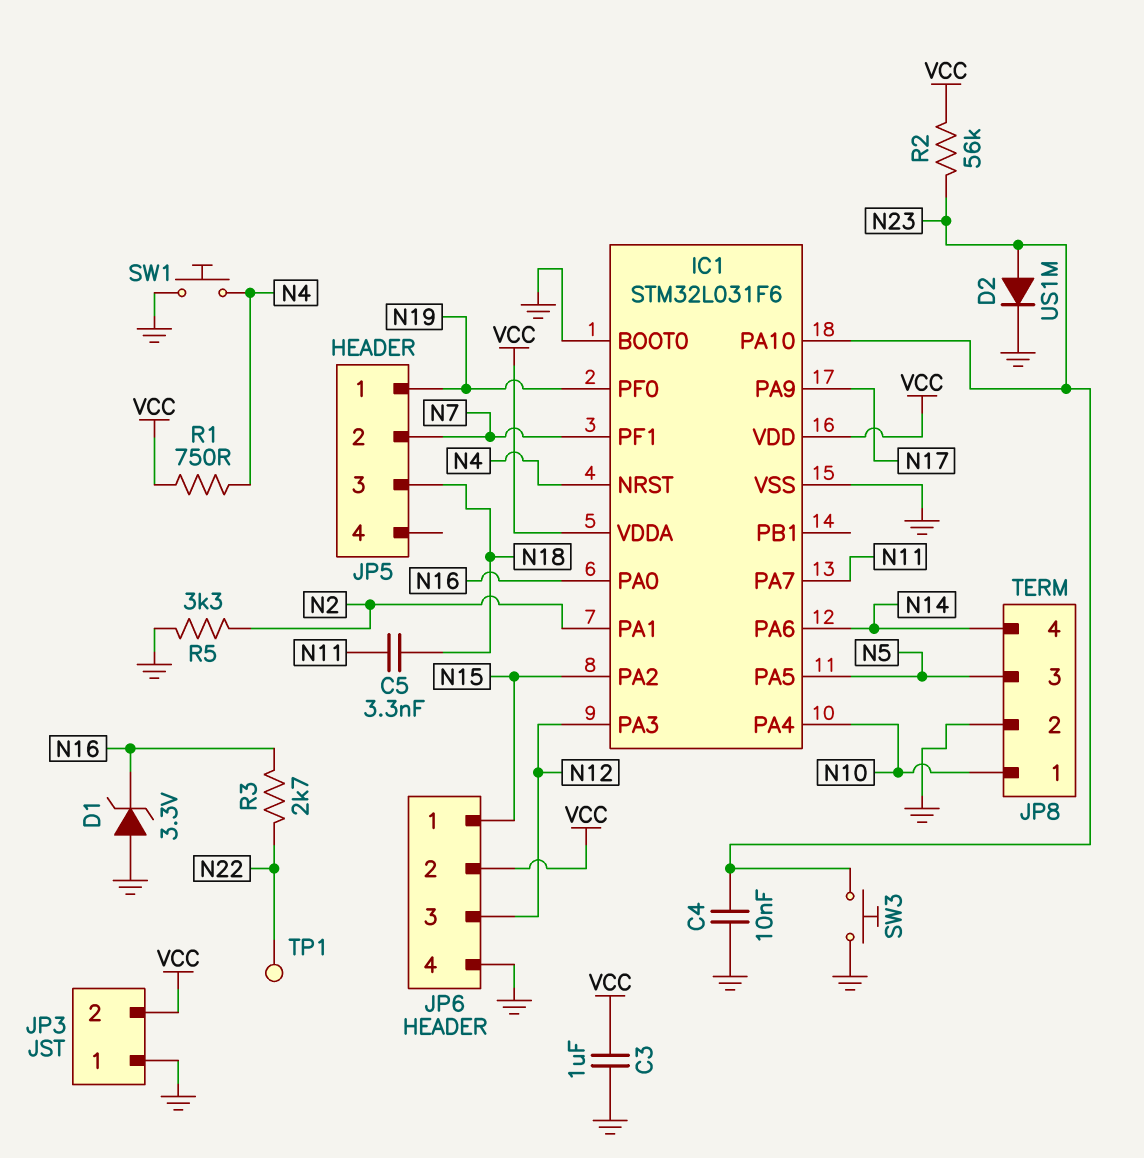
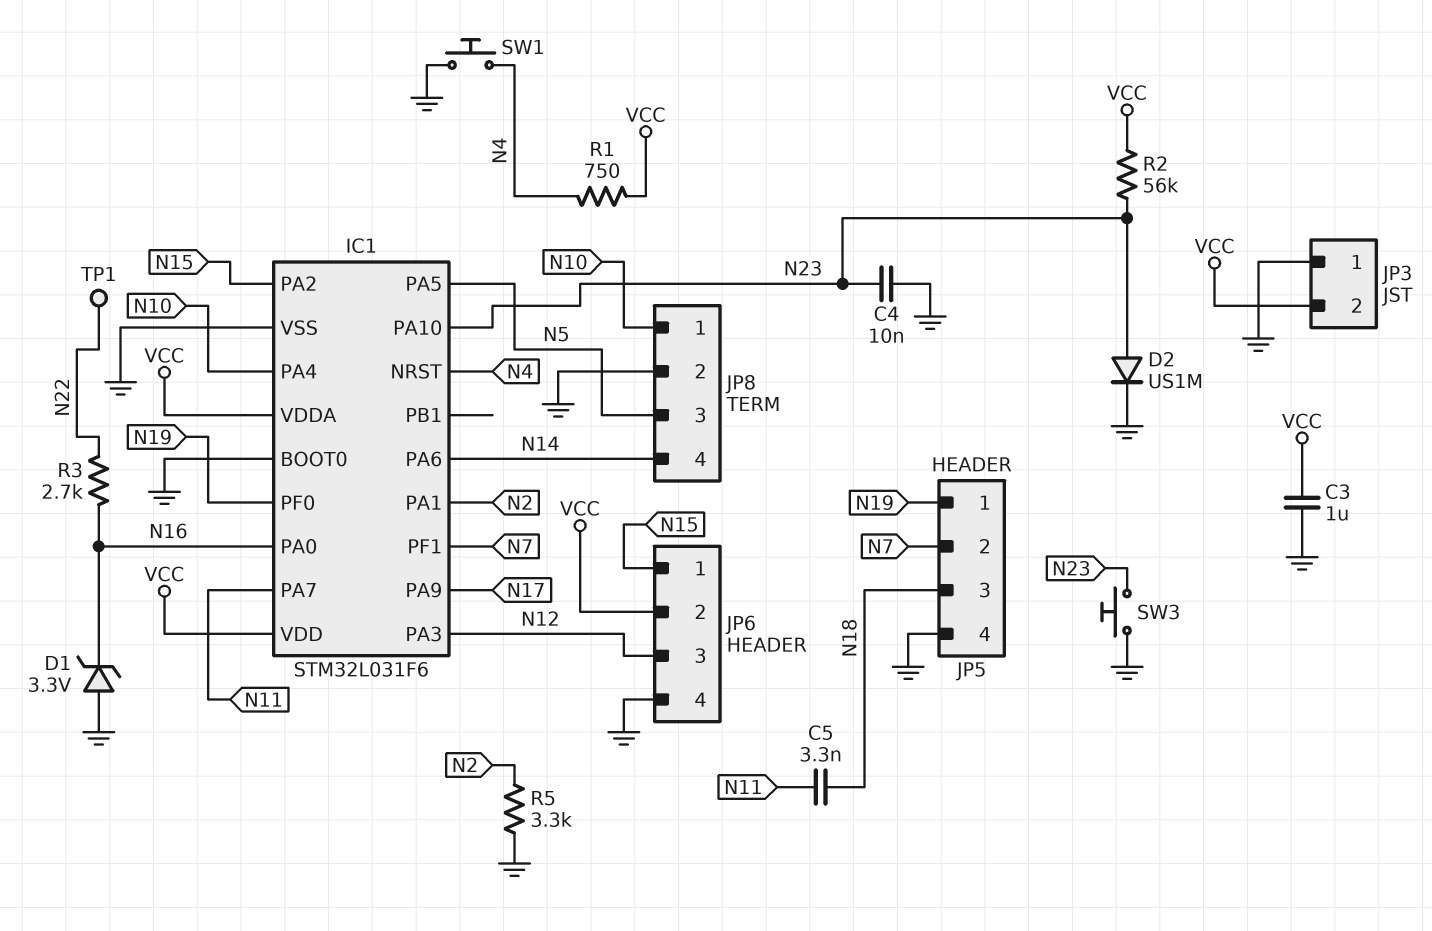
JP5 pin 4: none -> GND

